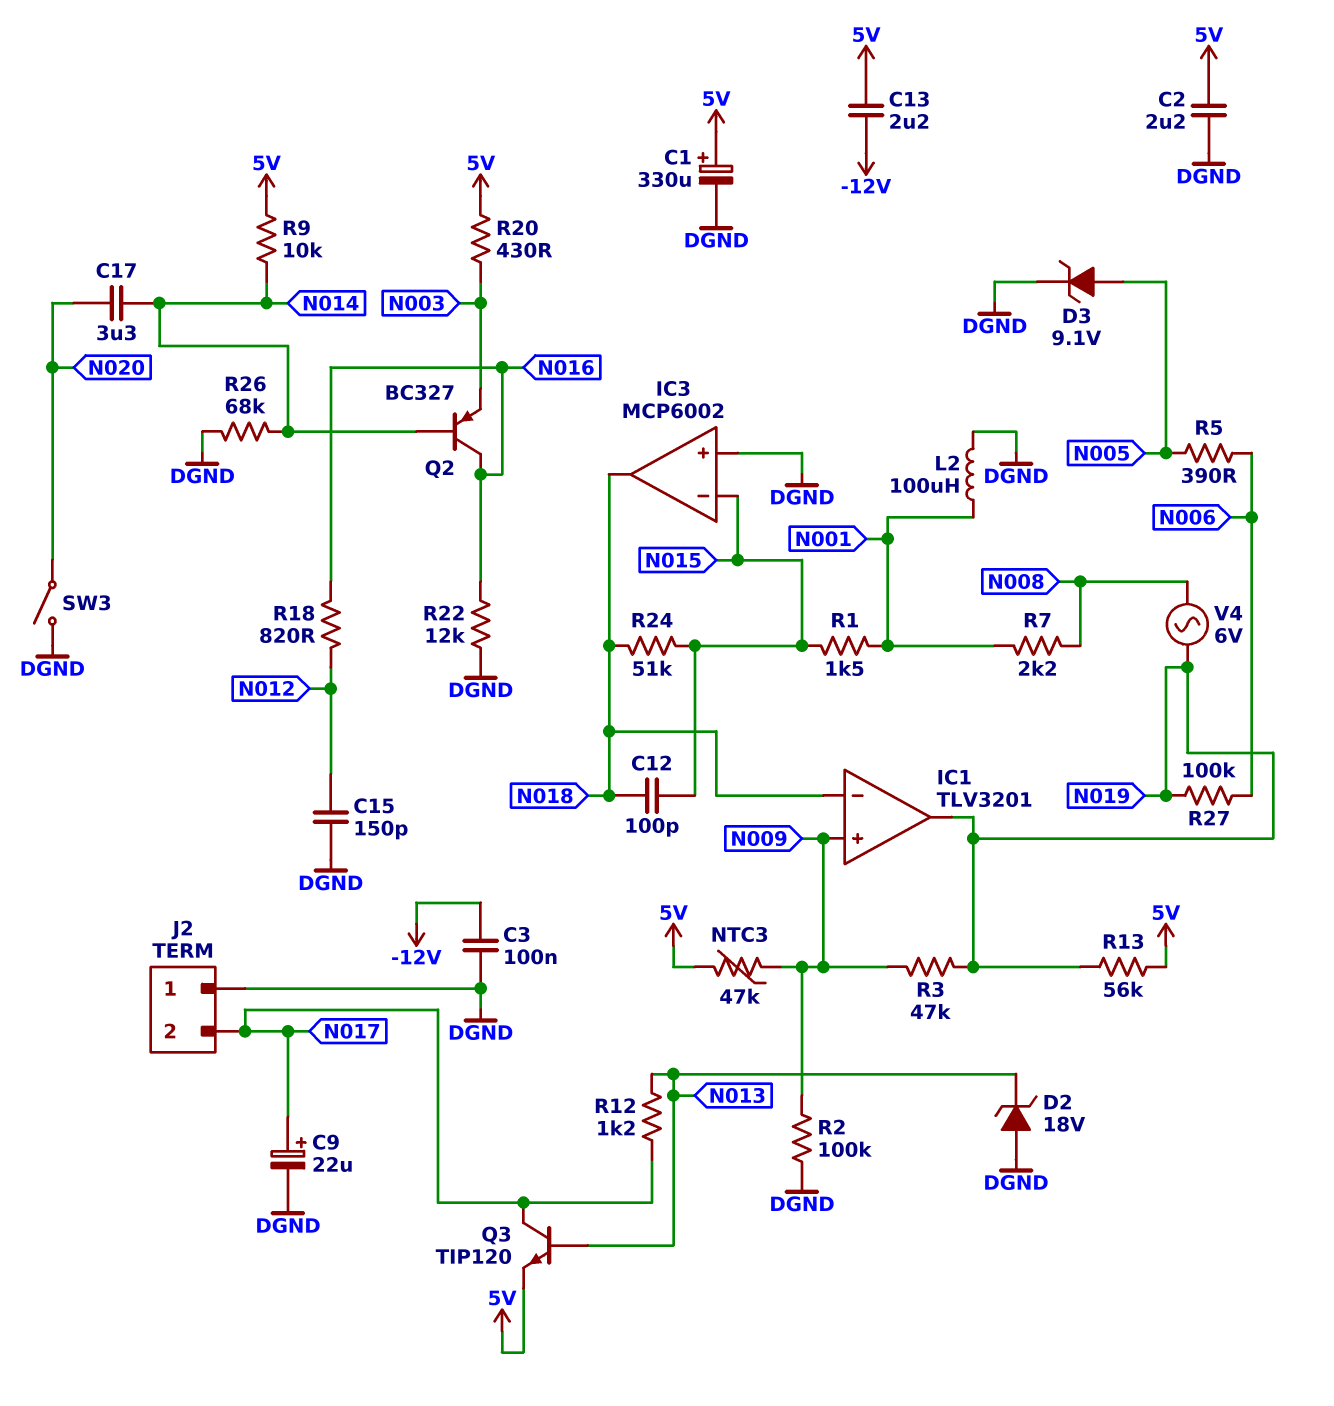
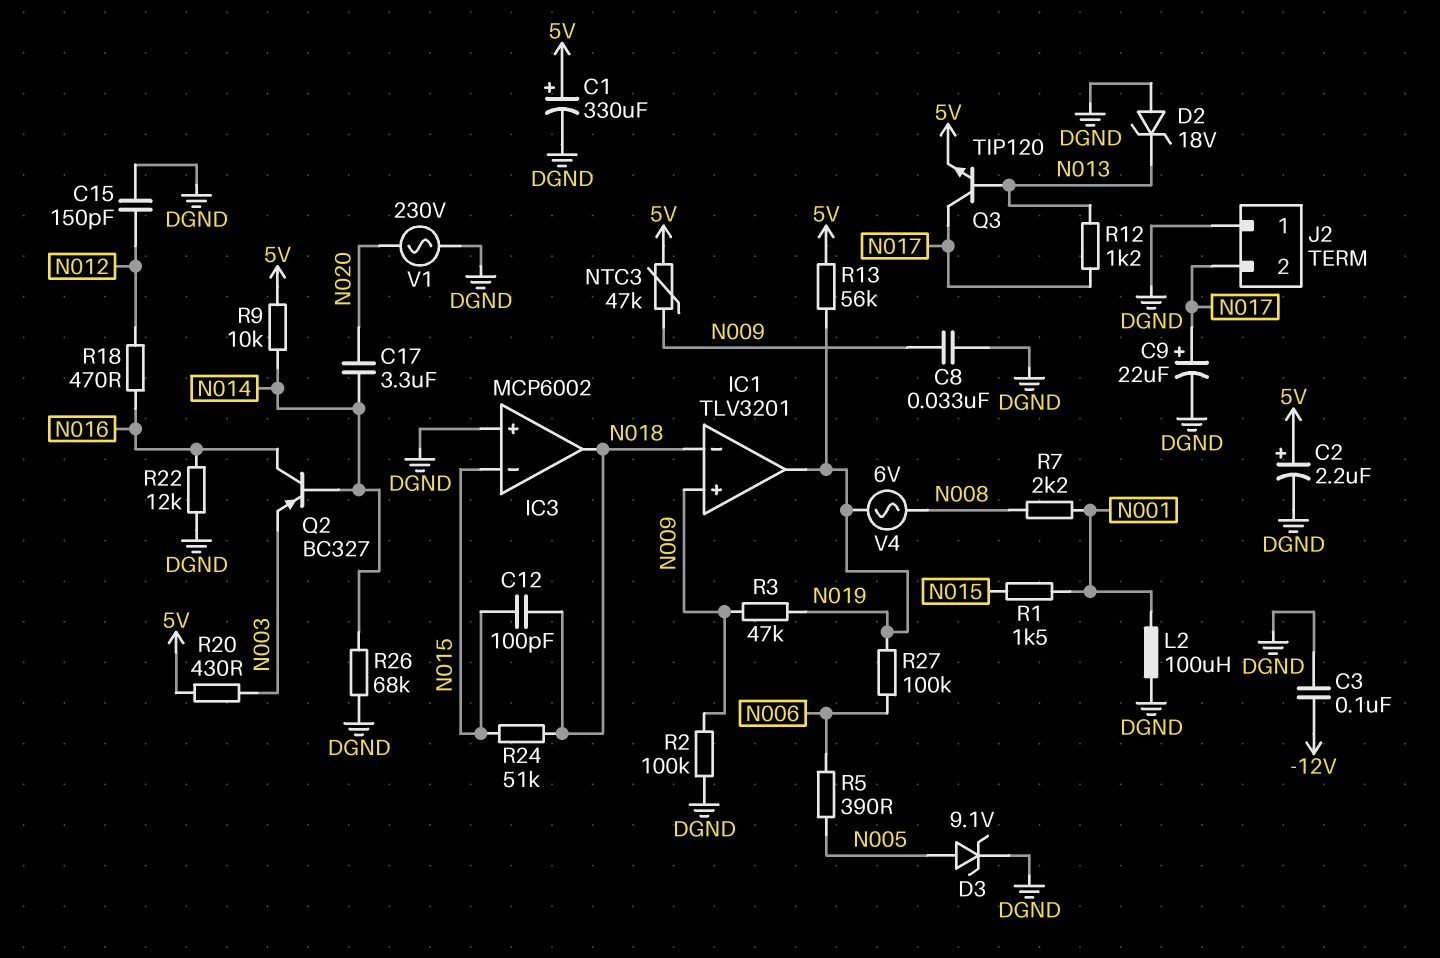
C2: 2.2uF (5V, DGND) -> 2.2uF (plus 5V, minus DGND)
C8: none -> 33nF (DGND, N009)
C13: 2.2uF (-12V, 5V) -> none
R18: 820 (N012, N016) -> 470 (N012, N016)
SW3: switch (DGND, N020) -> none
V1: none -> AC 230V (DGND, N020)

